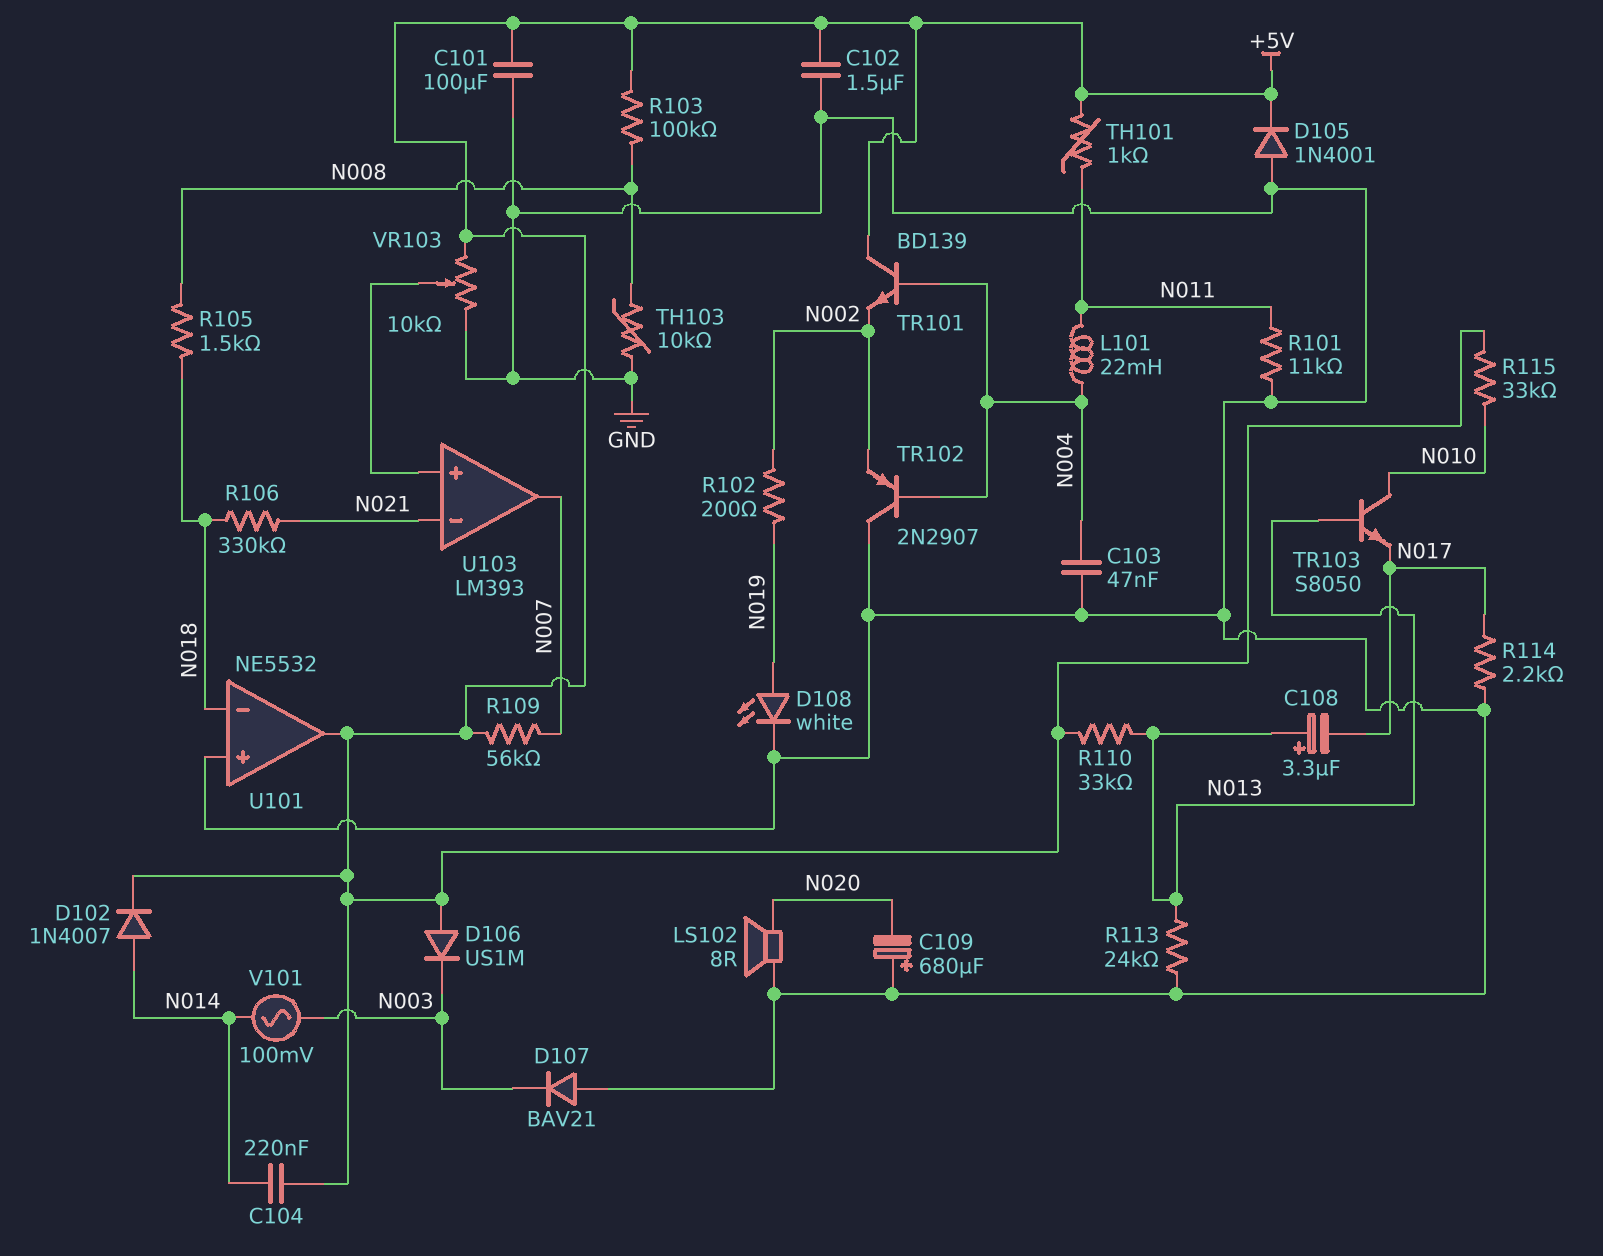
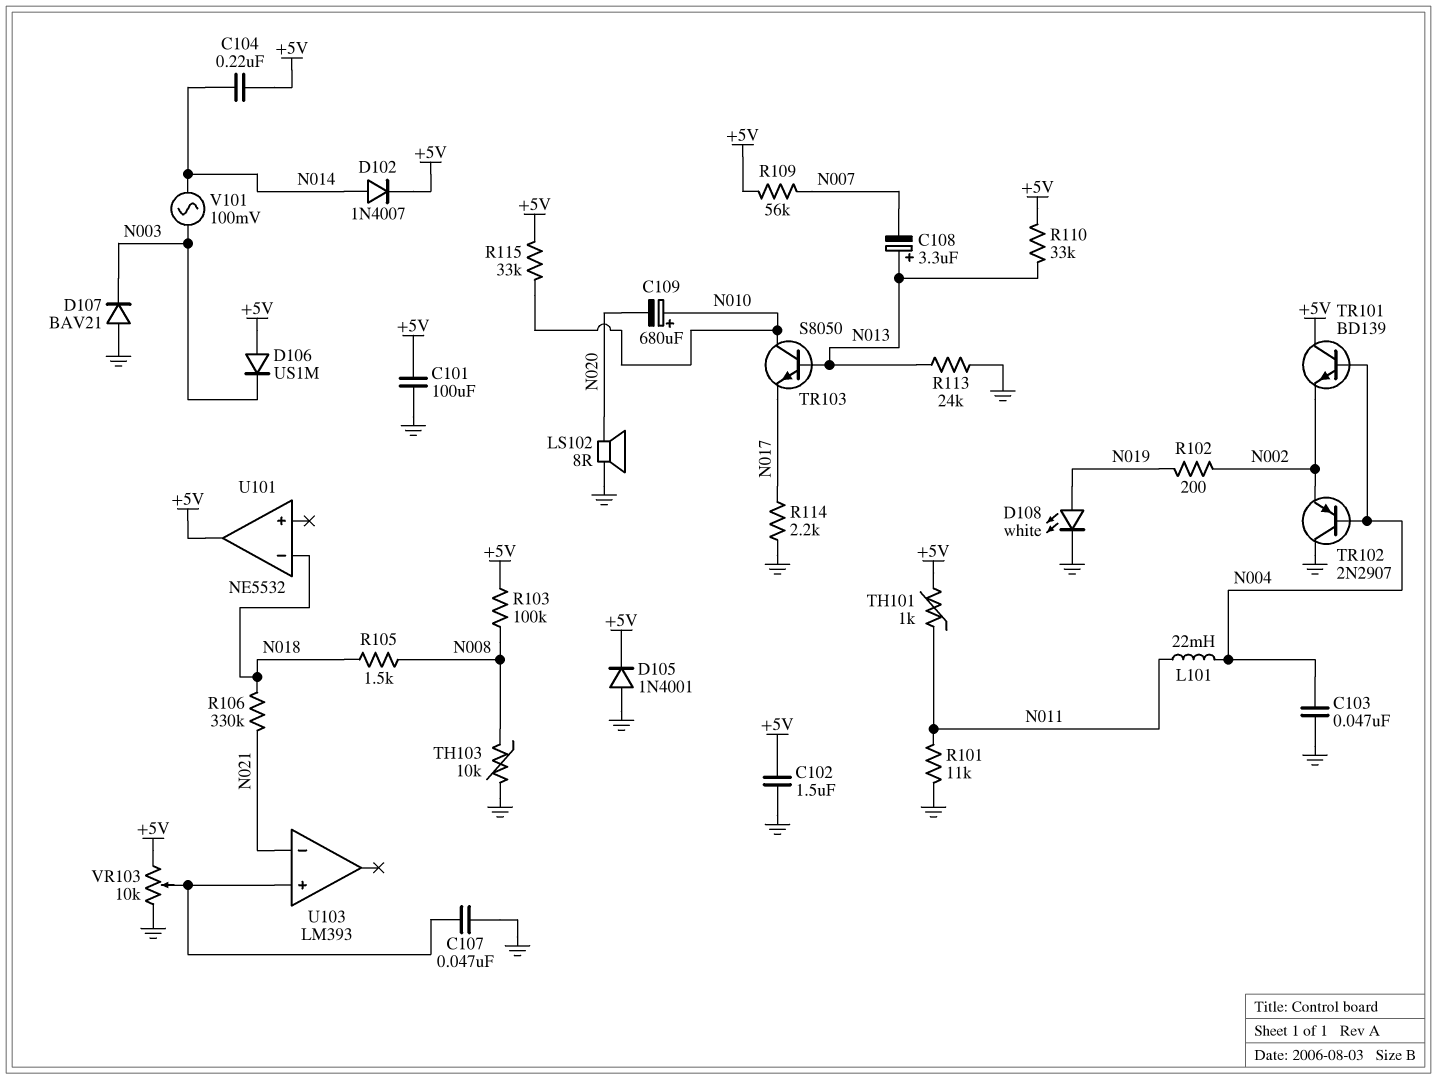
C107: none -> 47nF (GND, U103/in+)
C108: 3.3uF (plus N013, minus N017) -> 3.3uF (plus N013, minus N007)
C109: 680uF (plus GND, minus N020) -> 680uF (plus N010, minus N020)
U101 pin in+: GND -> none
U103 pin out: N007 -> none

